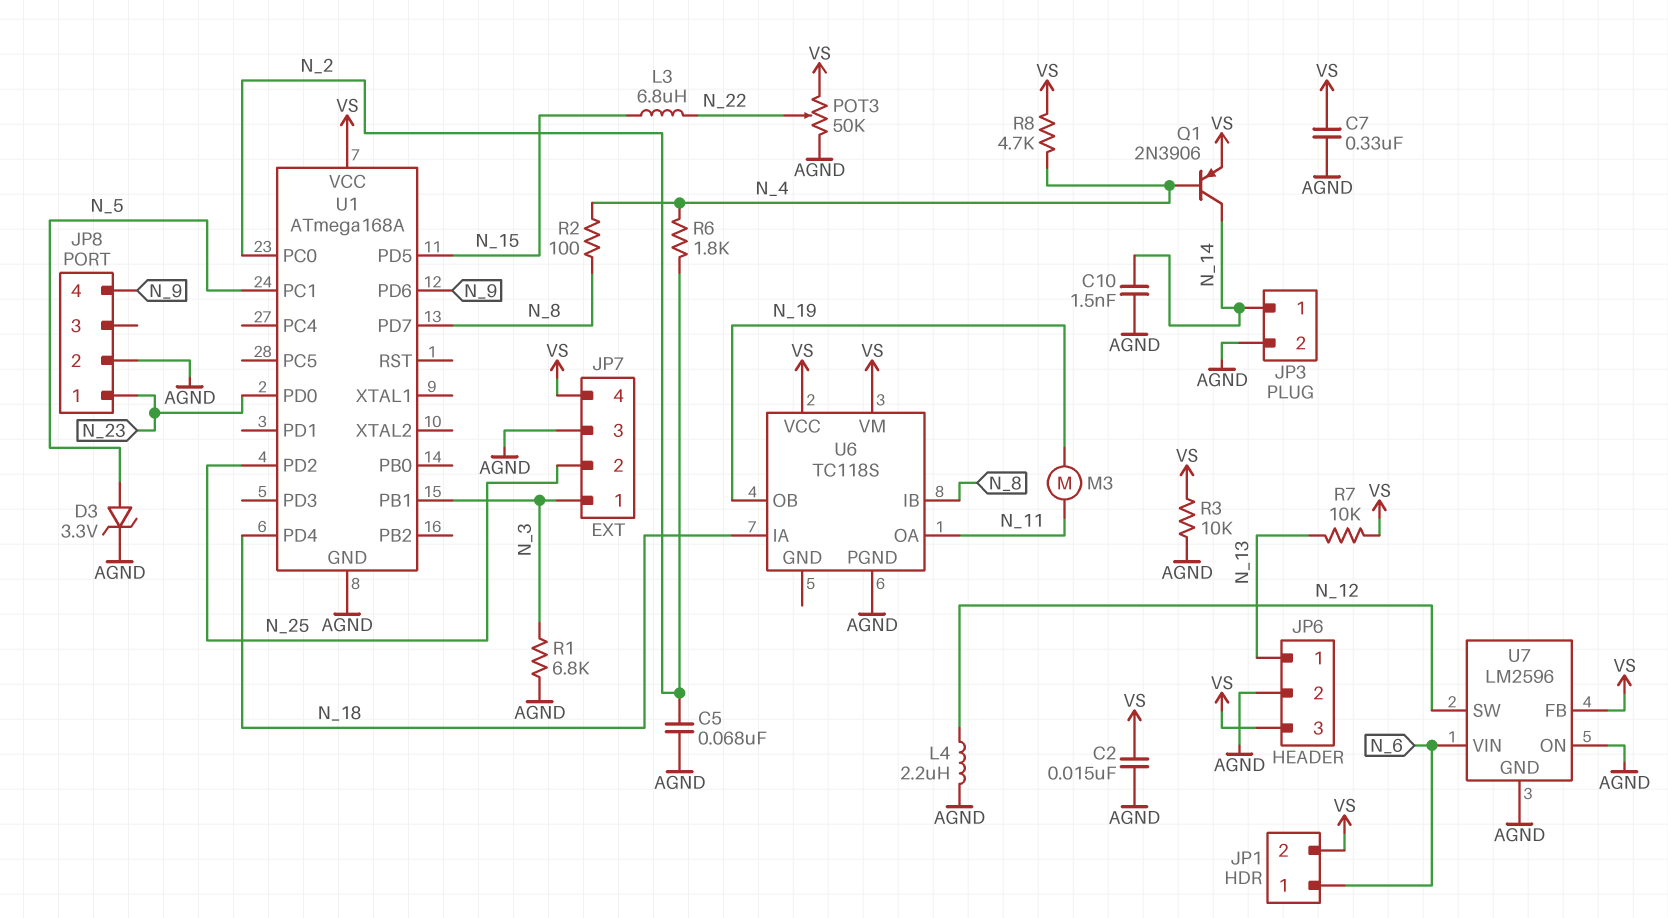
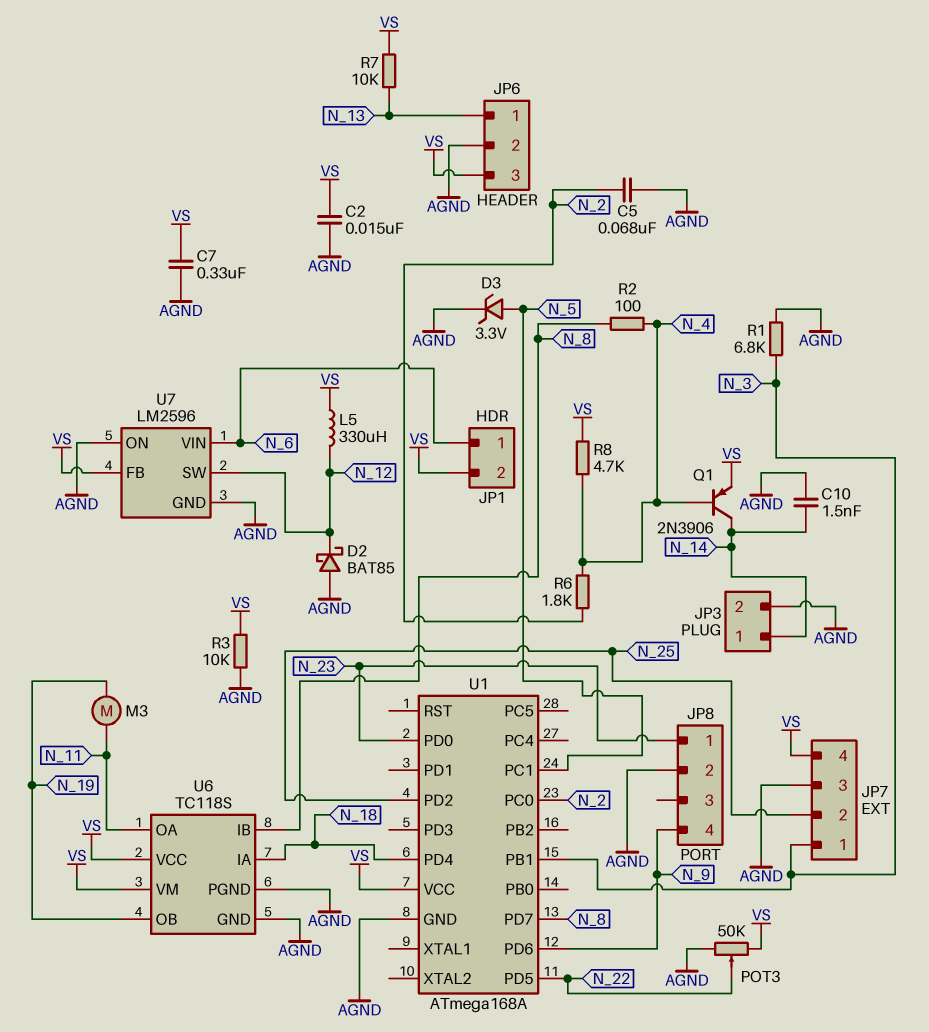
D2: none -> schottky BAT85 (A AGND, K N_12)
L3: 6.8uH (N_15, N_22) -> none
L4: 2.2uH (AGND, N_12) -> none
L5: none -> 330uH (N_12, VS)
U1 pin PD5: N_15 -> N_22
U6 pin GND: none -> AGND

